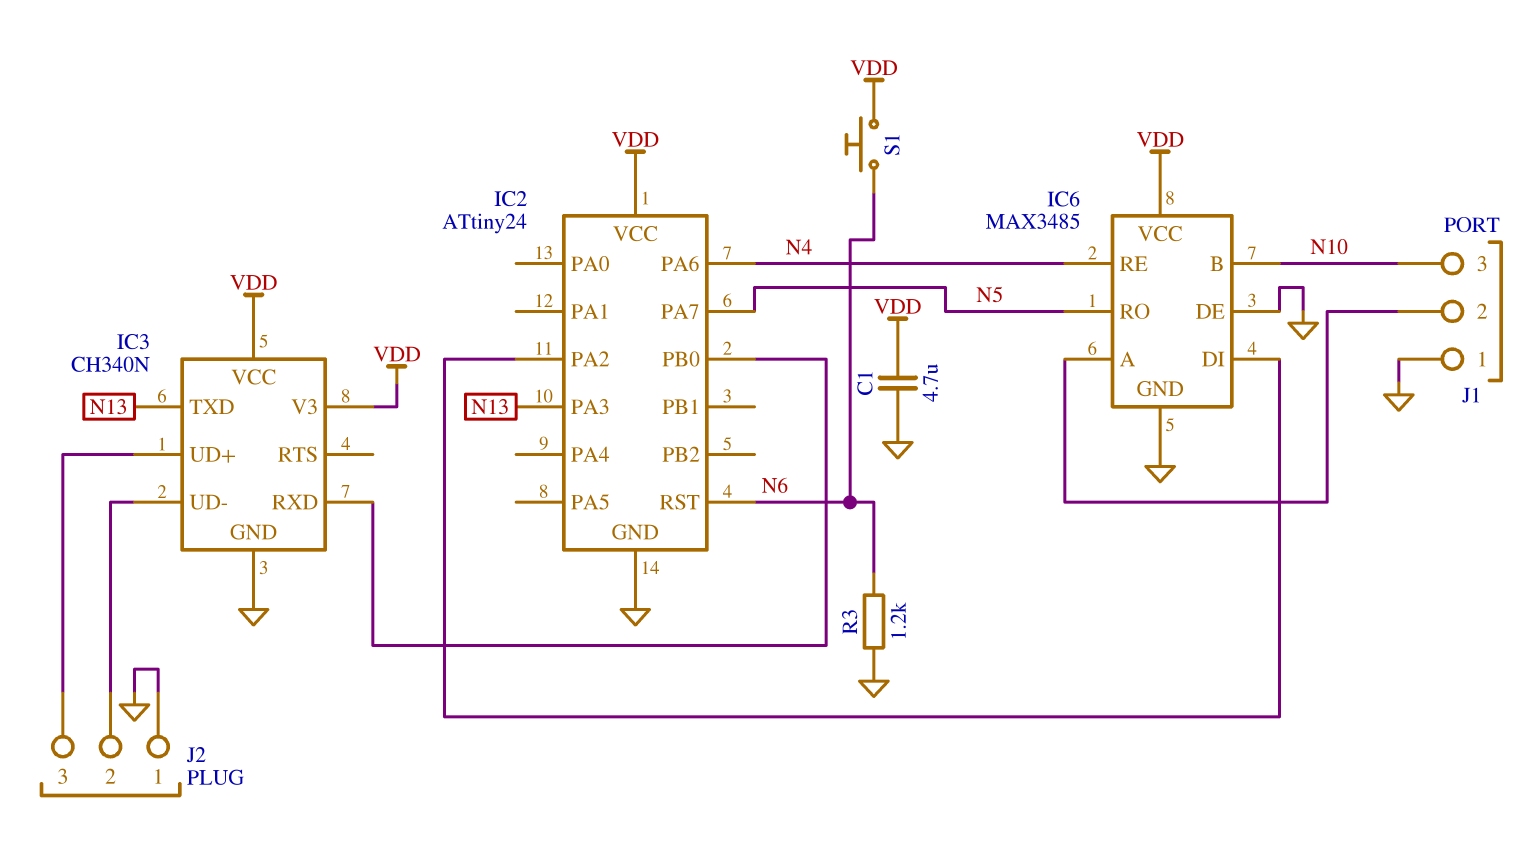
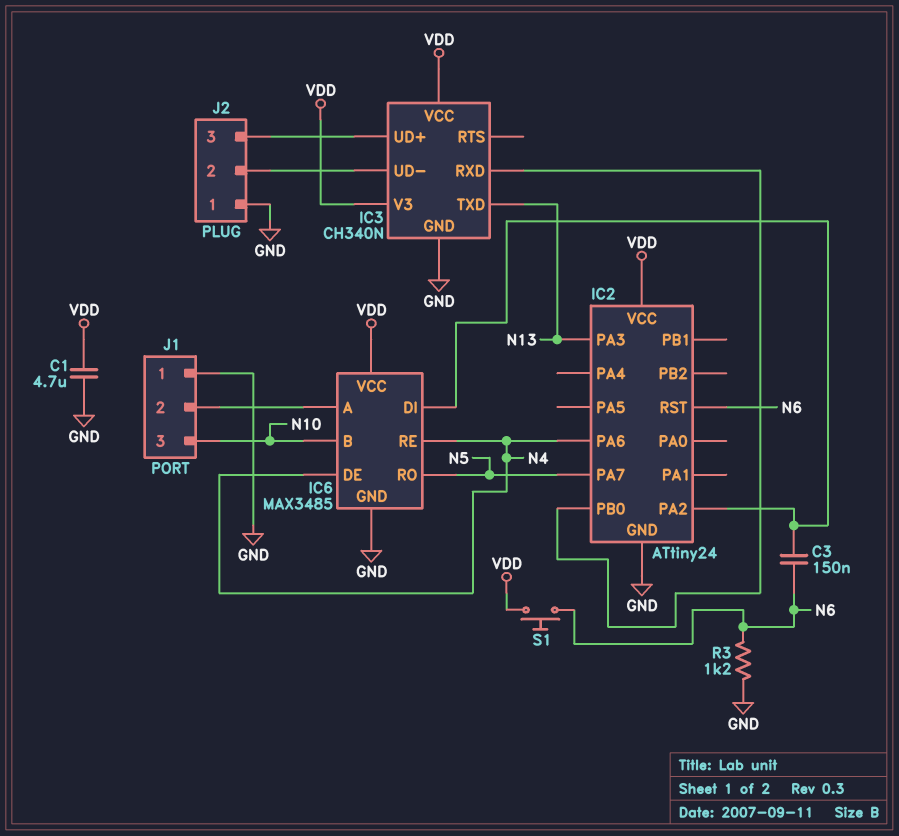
C3: none -> 150nF (IC2/PA2, N6)
IC6 pin DE: GND -> N4

